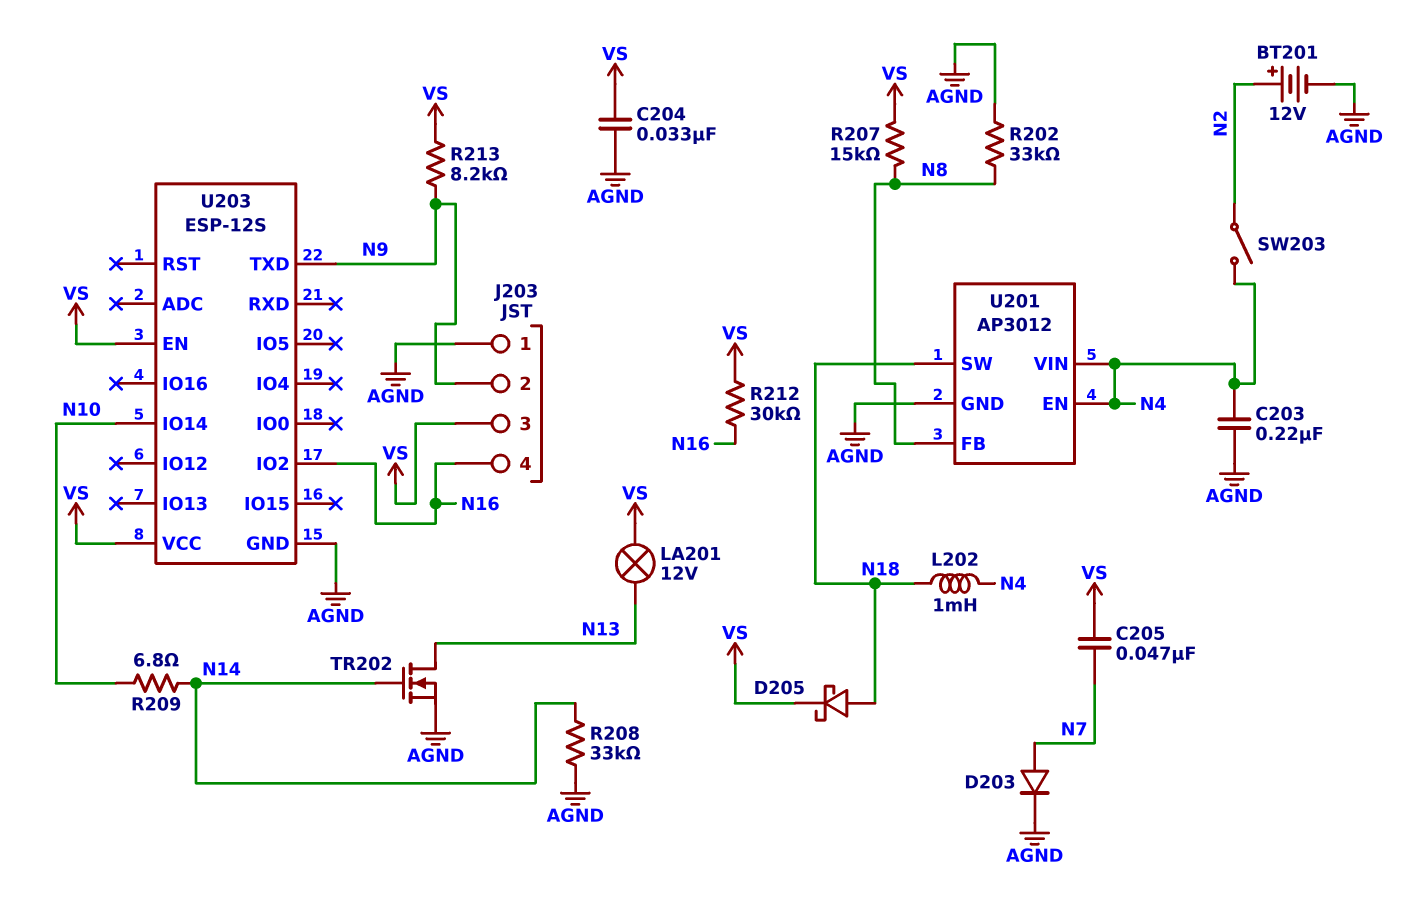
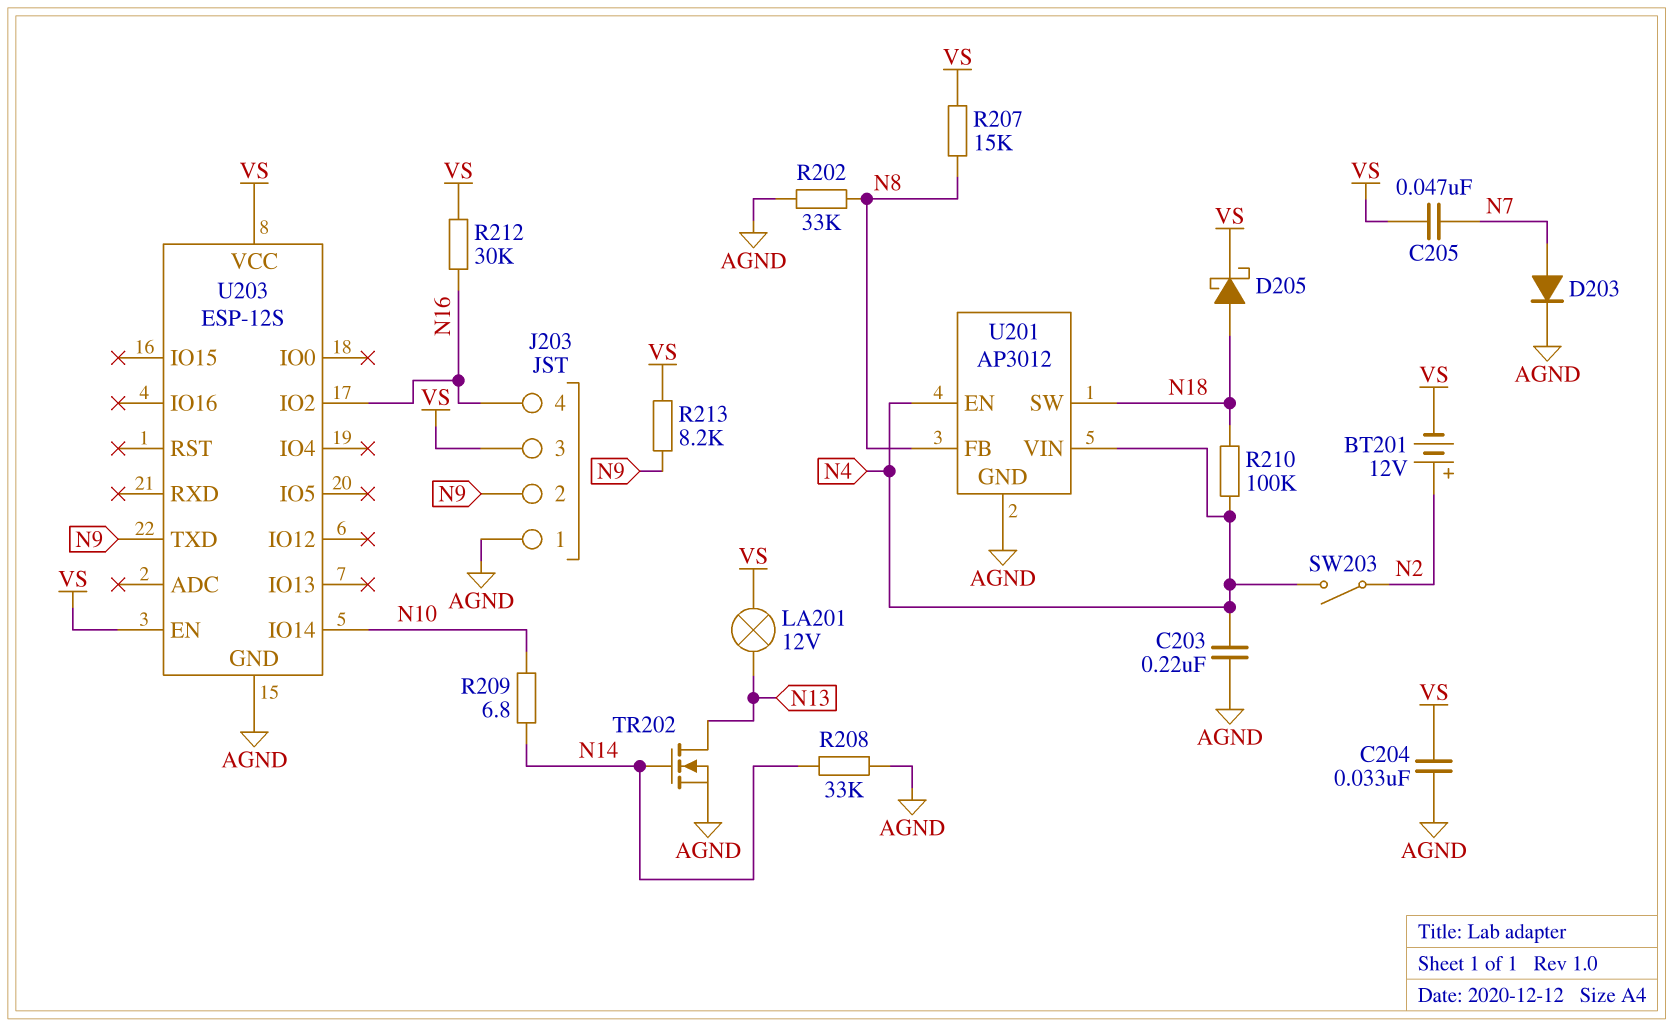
BT201: 12V (plus N2, minus AGND) -> 12V (plus N2, minus VS)
L202: 1mH (N4, N18) -> none
R210: none -> 100k (N4, N18)

